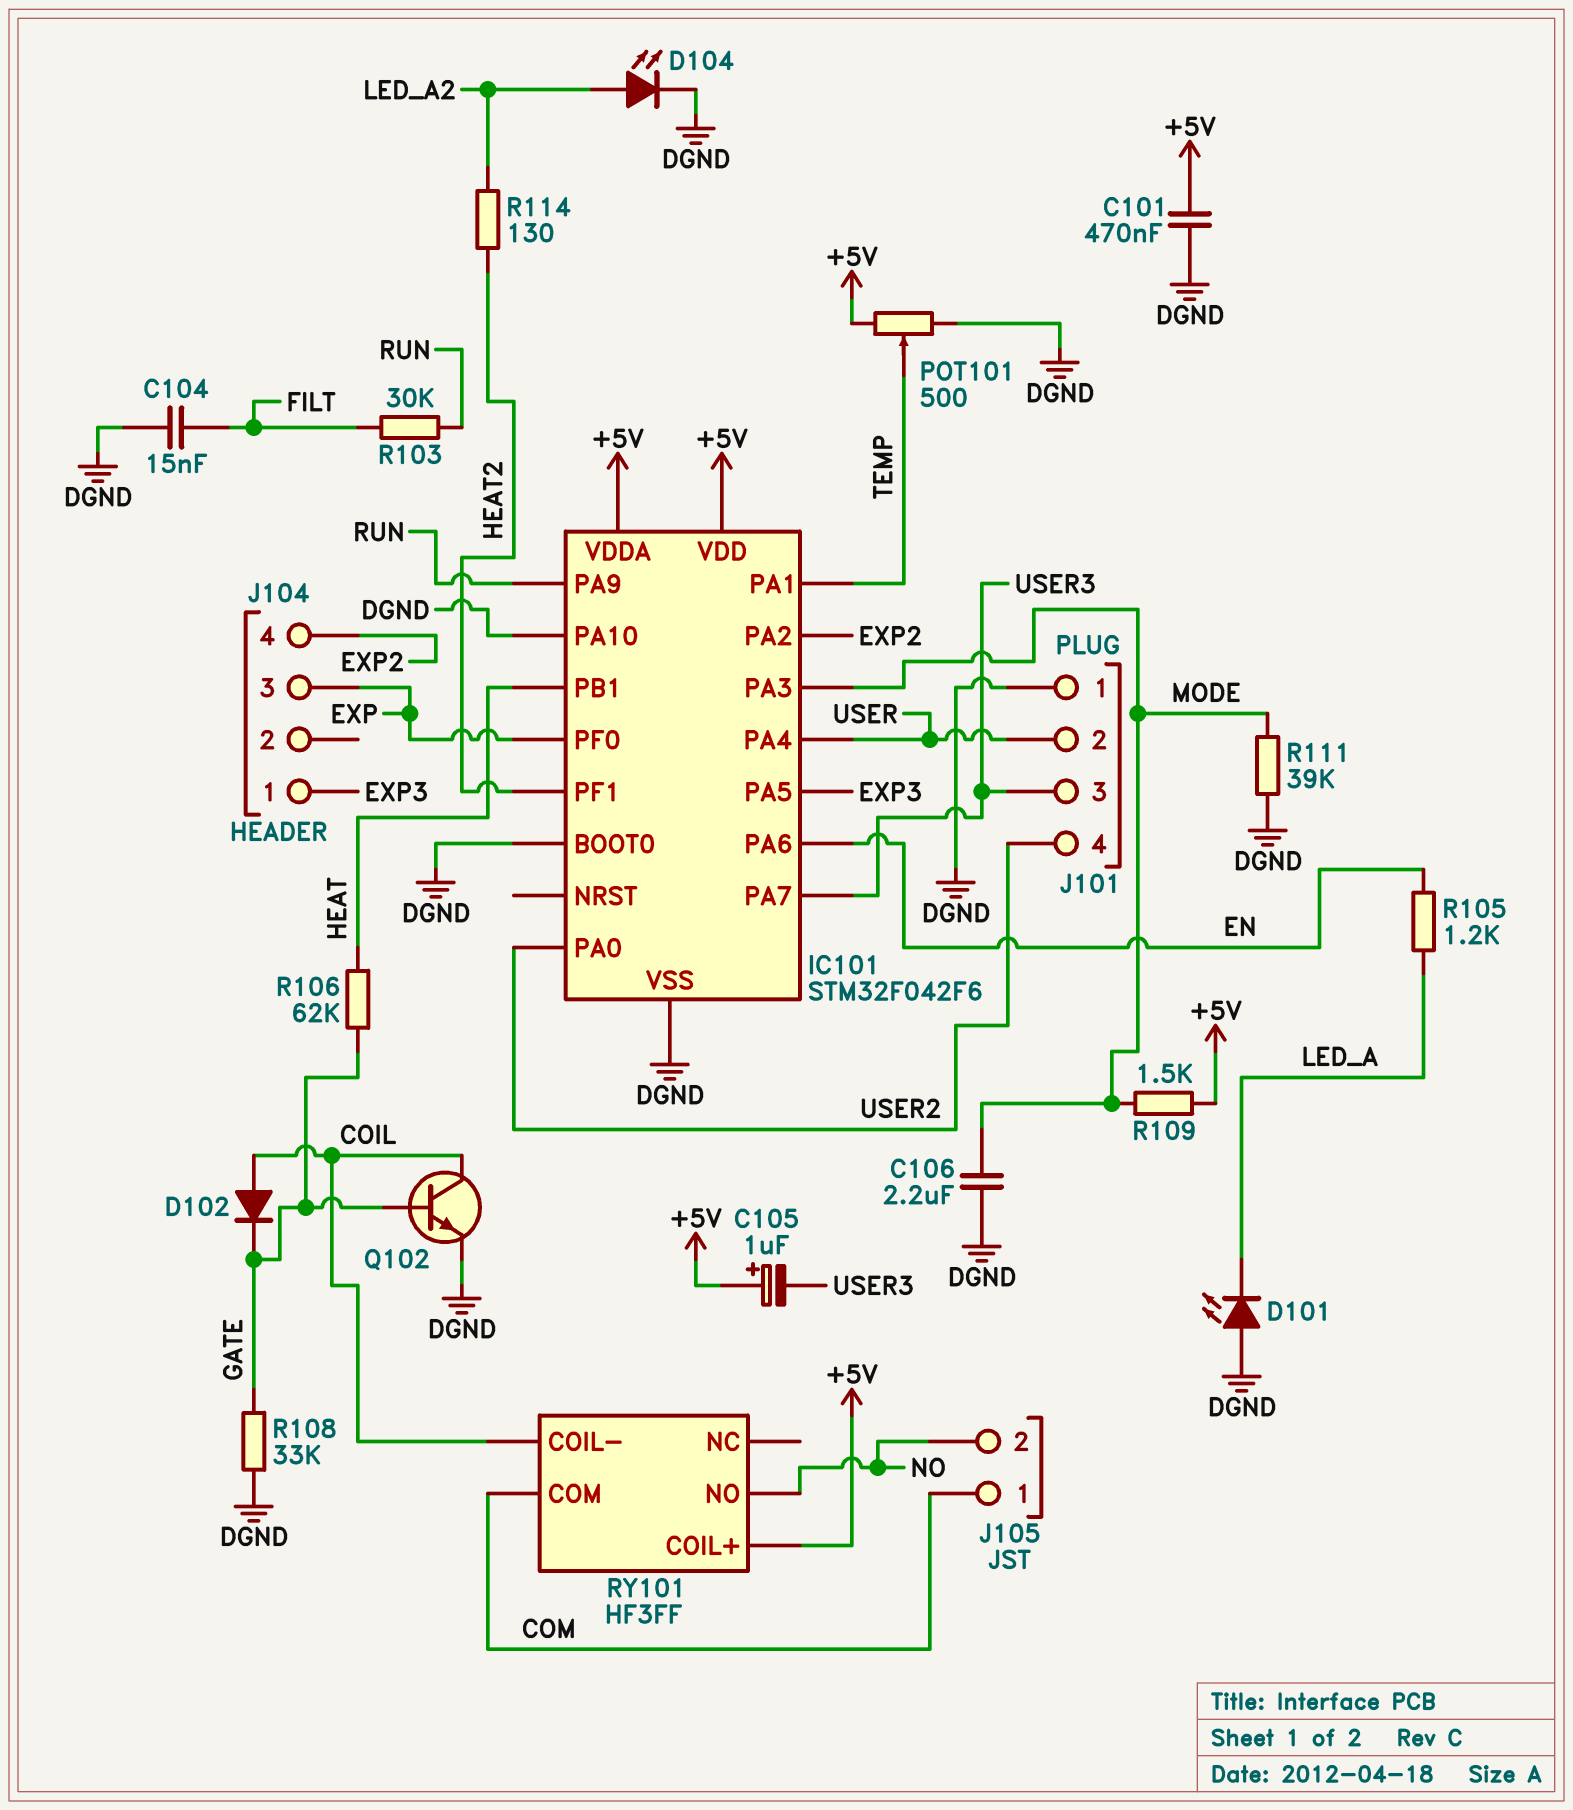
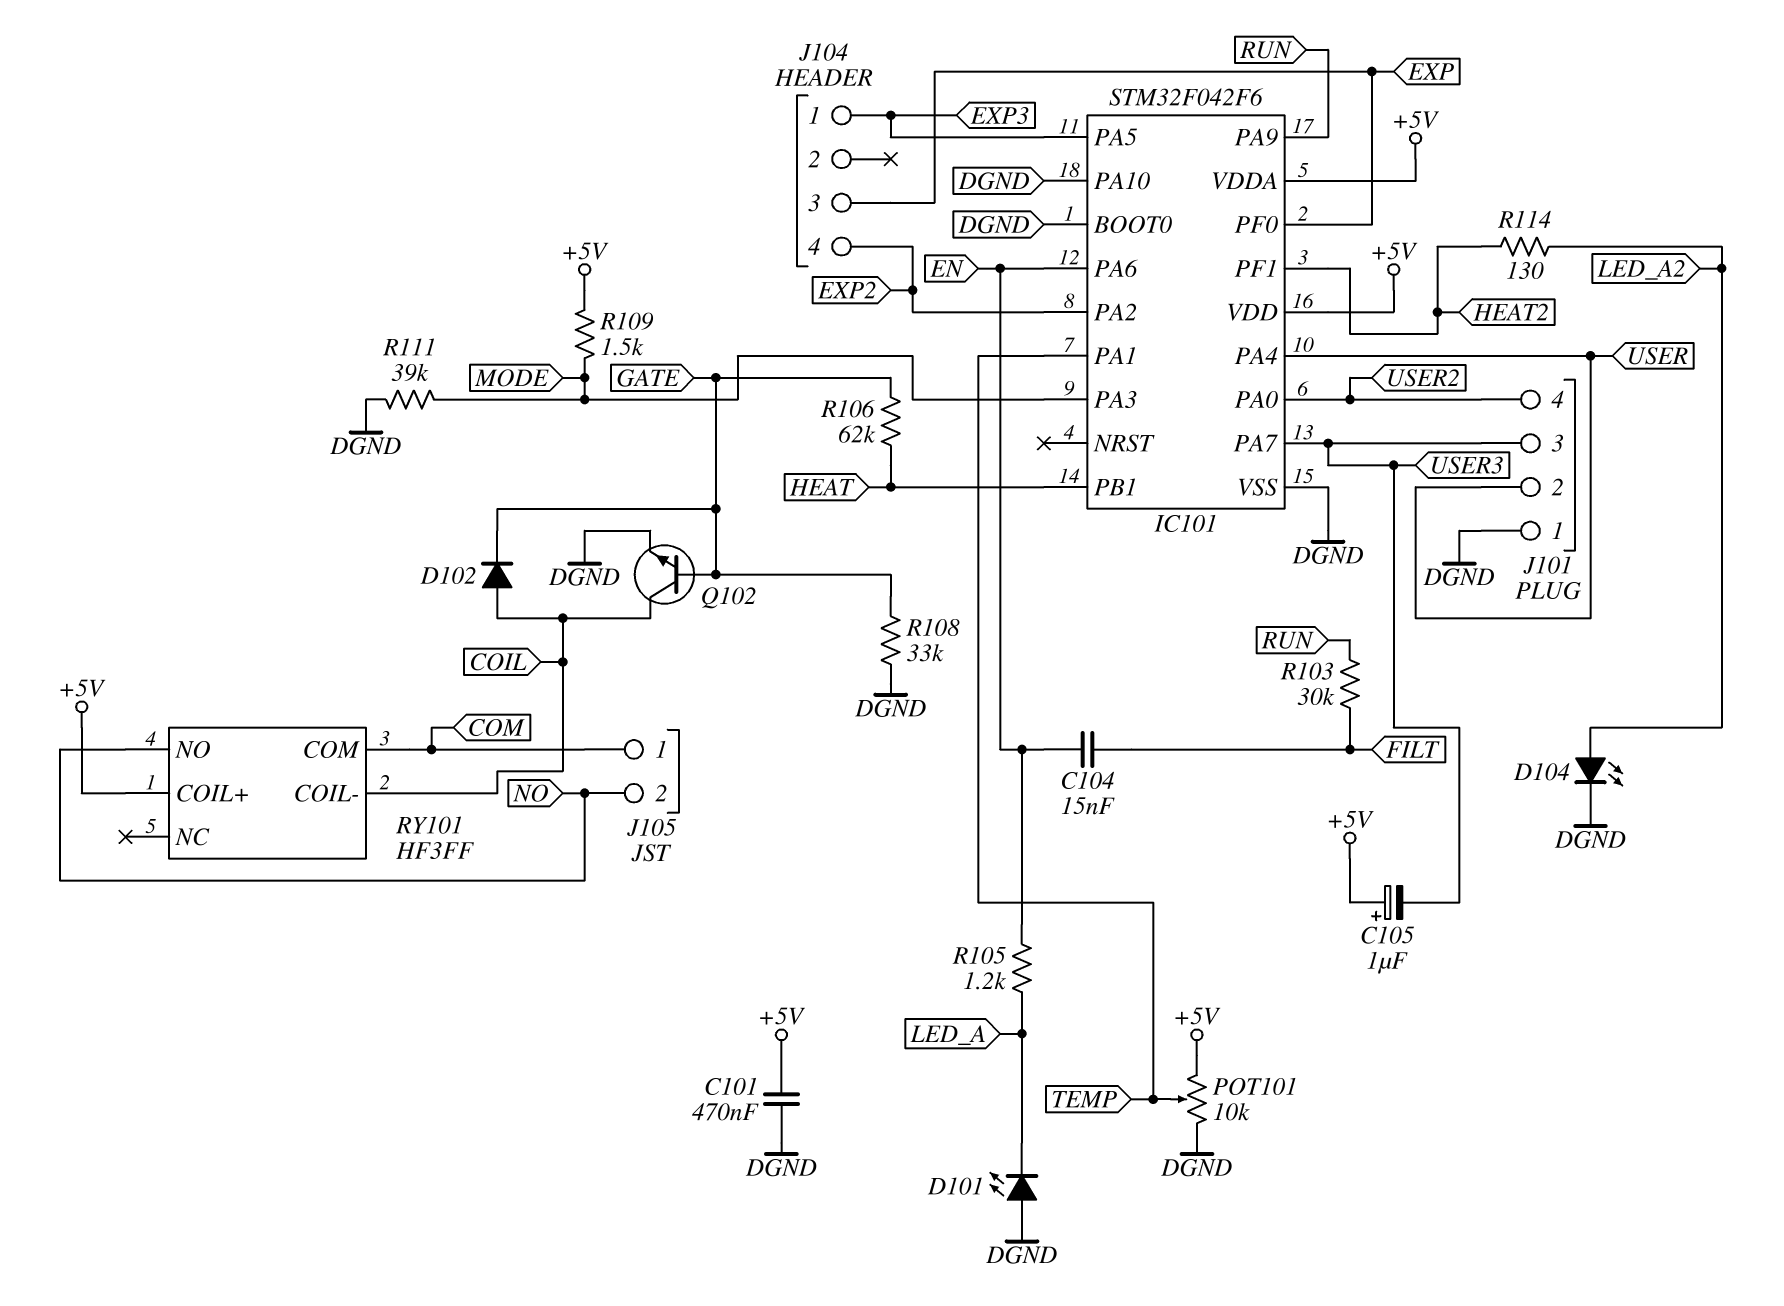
C104: 15nF (DGND, FILT) -> 15nF (EN, FILT)
C106: 2.2uF (DGND, MODE) -> none
POT101: 500 (+5V, DGND, wiper TEMP) -> 10k (+5V, DGND, wiper TEMP)

